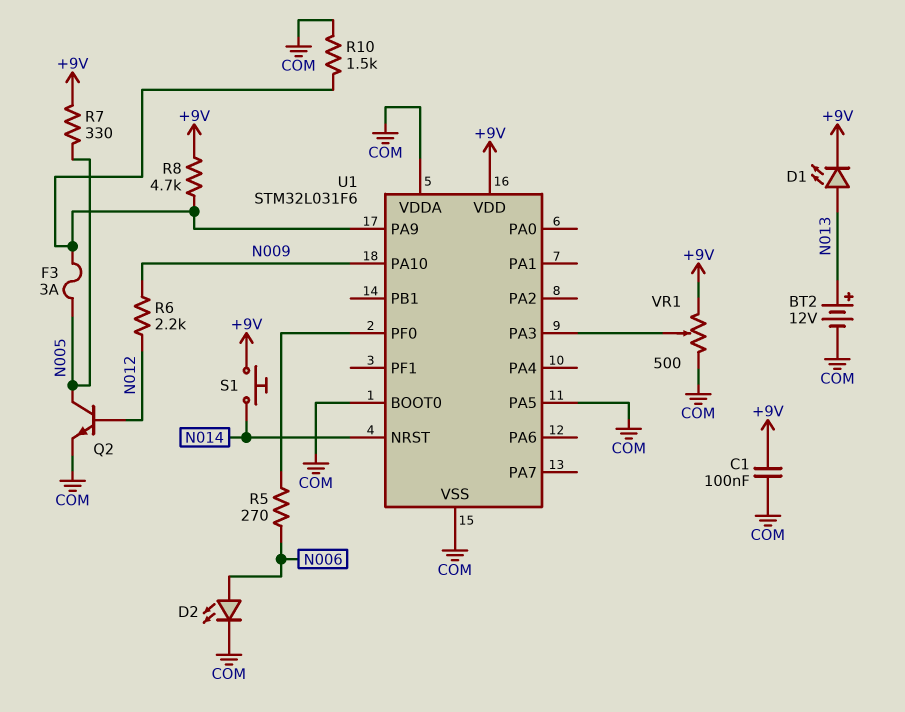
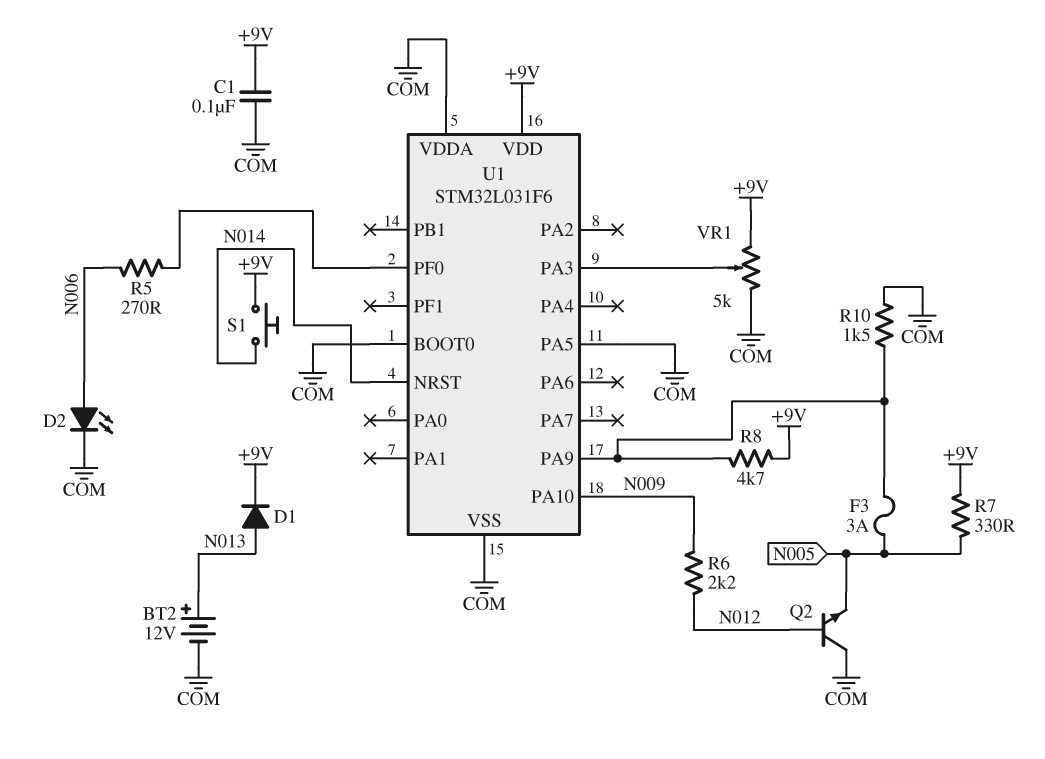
D1: LED (A N013, K +9V) -> diode (A N013, K +9V)
Q2: NPN (B N012, C N005, E COM) -> NPN (B N012, C COM, E N005)
VR1: 500 (+9V, COM, wiper U1/PA3) -> 5k (+9V, COM, wiper U1/PA3)

